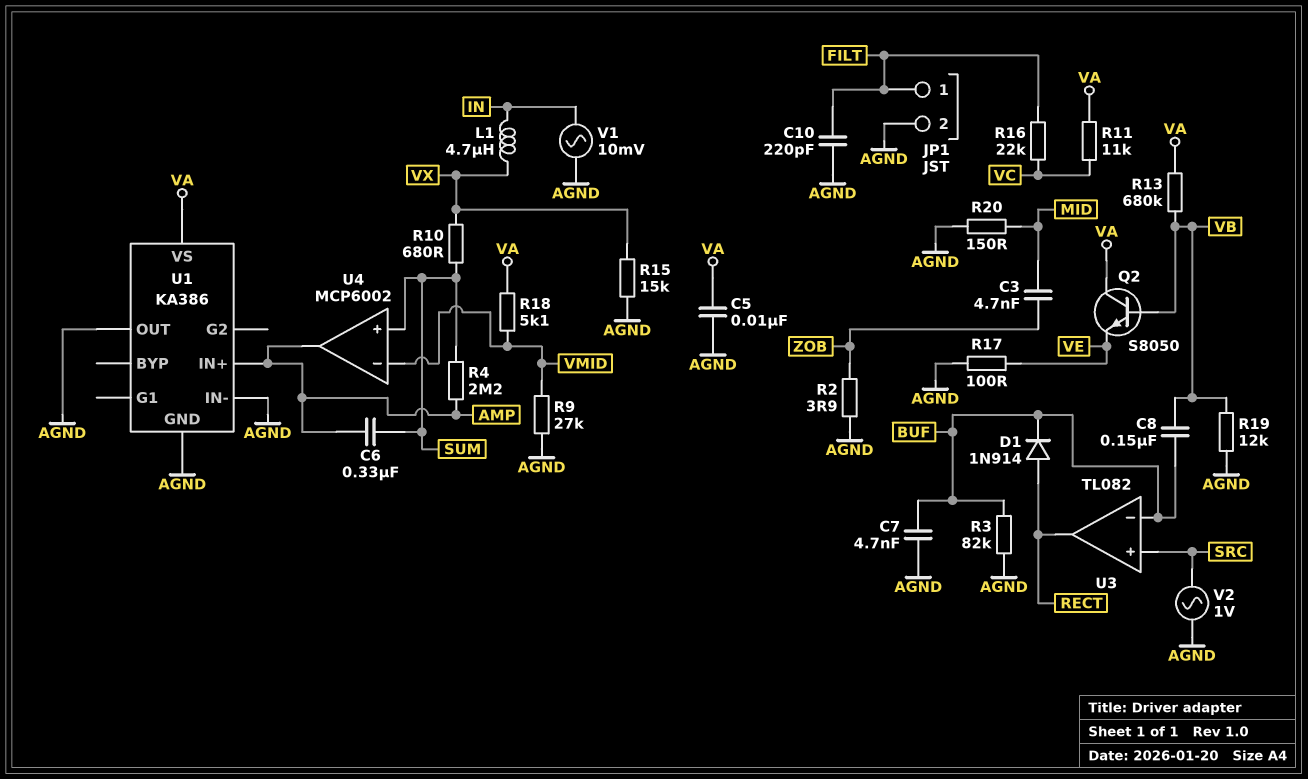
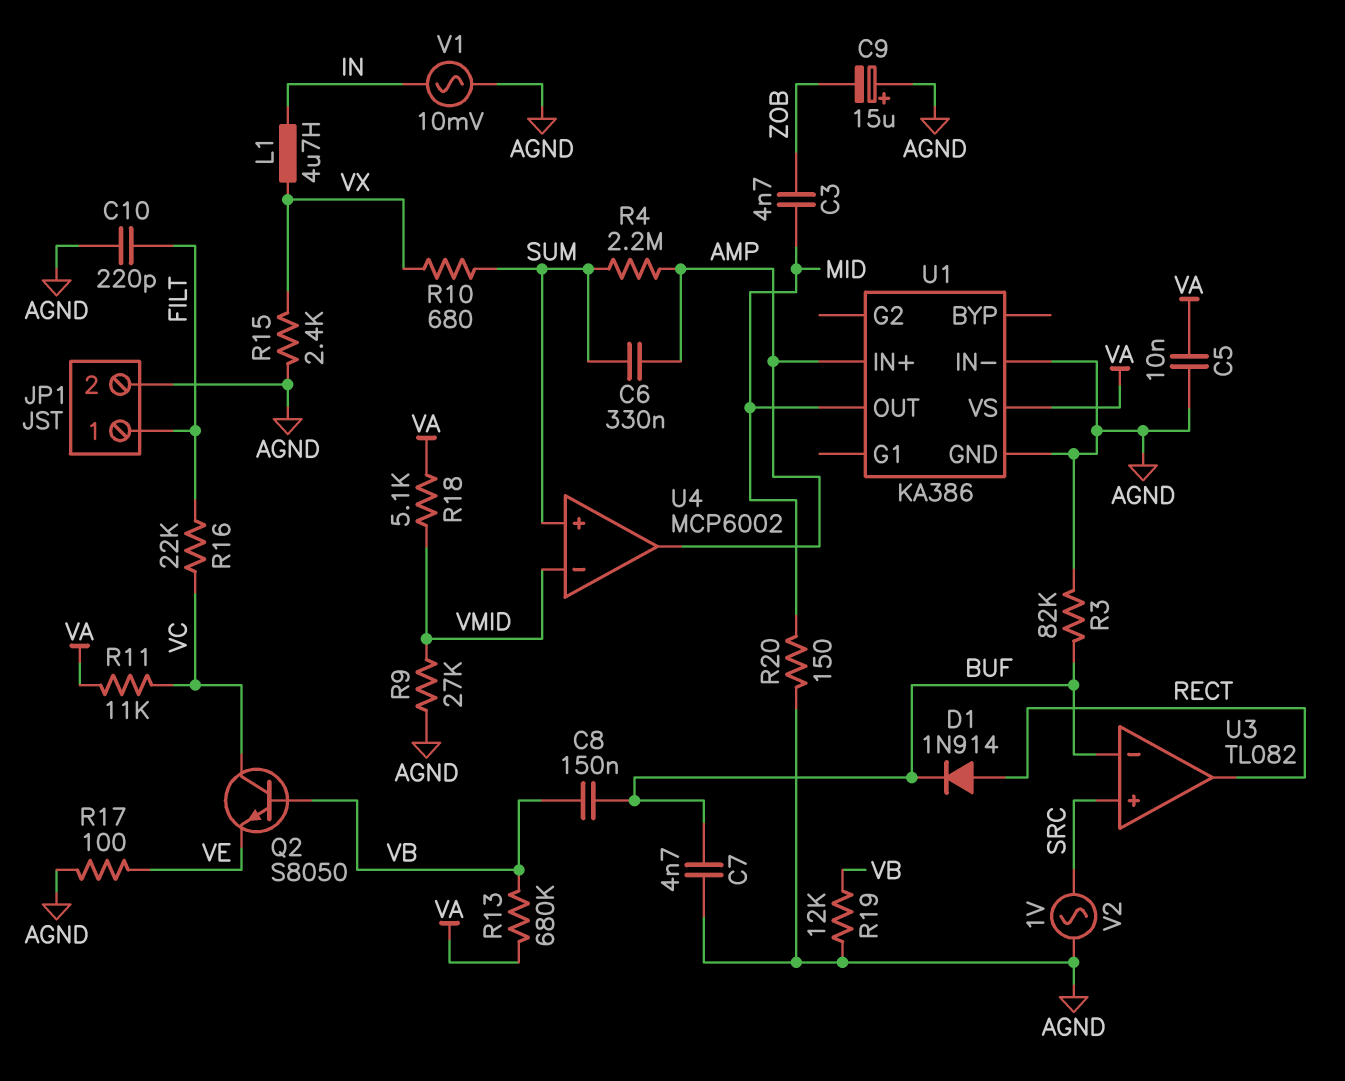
C9: none -> 15uF (plus AGND, minus ZOB)
Q2: NPN S8050 (B VB, C VA, E VE) -> NPN S8050 (B VB, C VC, E VE)
R2: 3.9 (AGND, ZOB) -> none
R15: 15k (AGND, VX) -> 2.4k (AGND, VX)
U1 pin OUT: AGND -> MID

